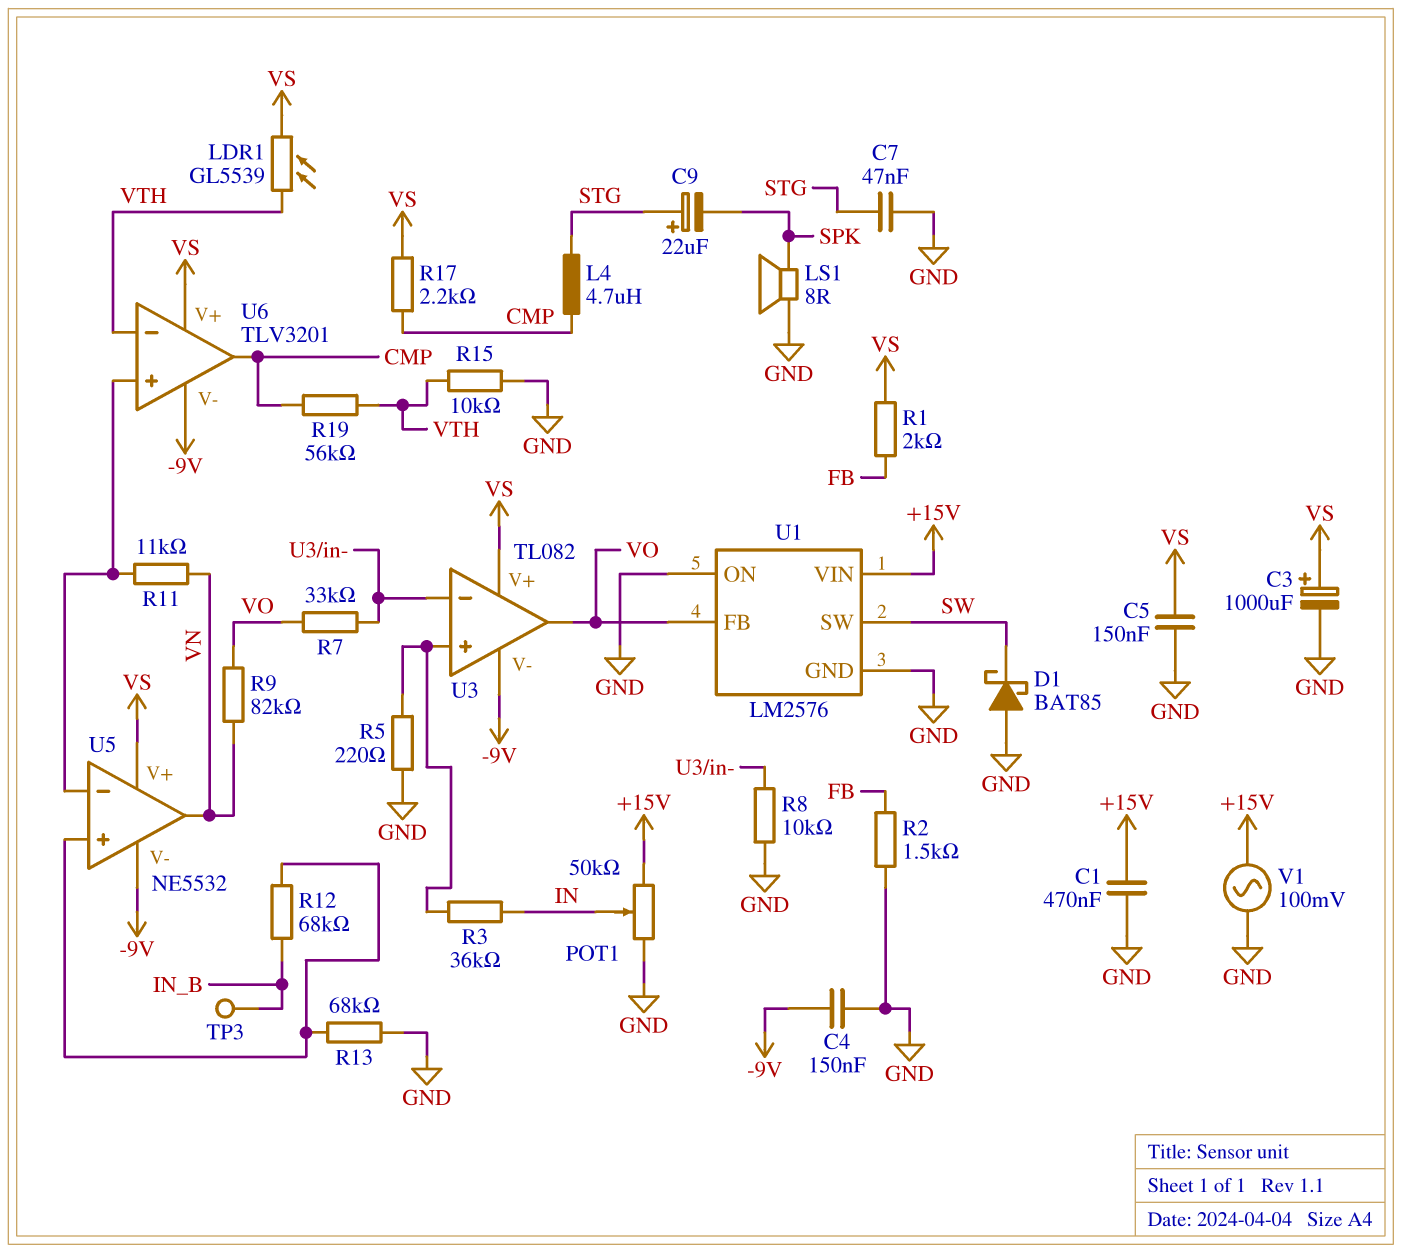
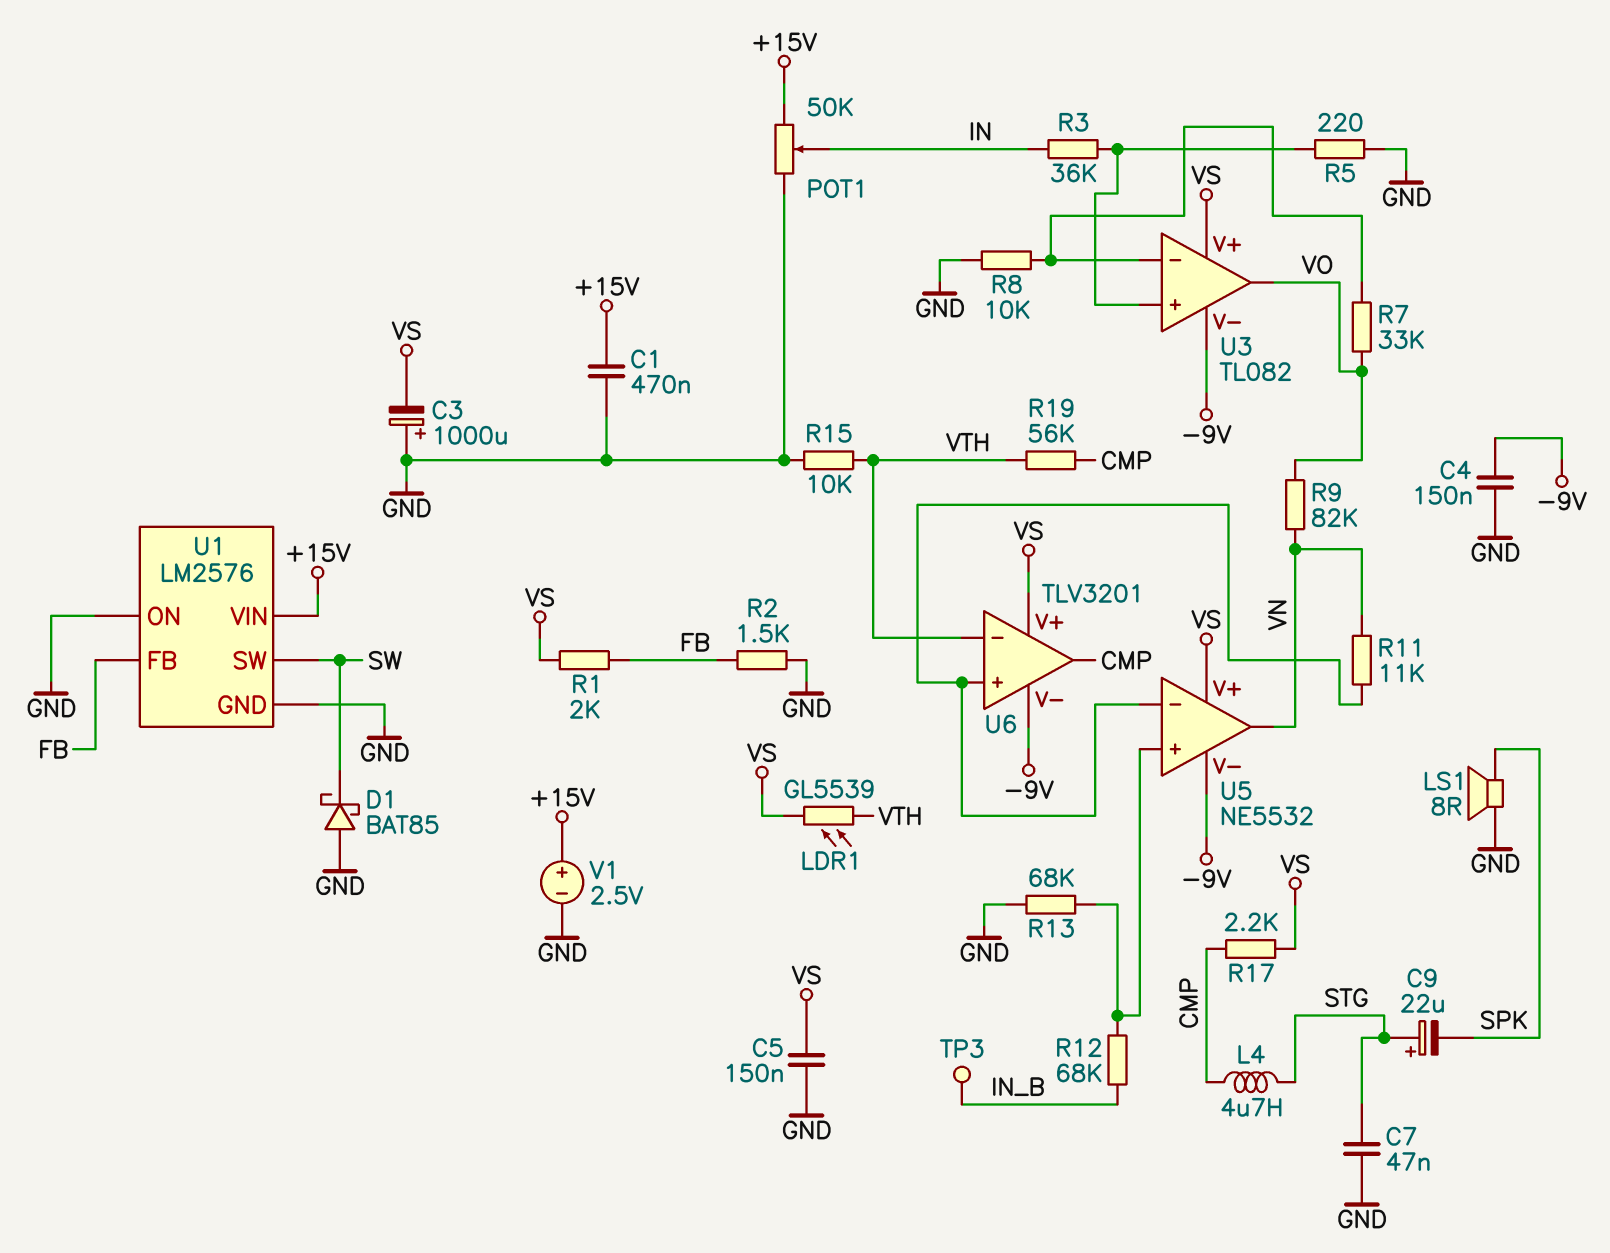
C3: 1000uF (plus VS, minus GND) -> 1000uF (plus GND, minus VS)
U1 pin FB: VO -> FB
V1: AC 100mV (+15V, GND) -> 2.5V (plus +15V, minus GND)

